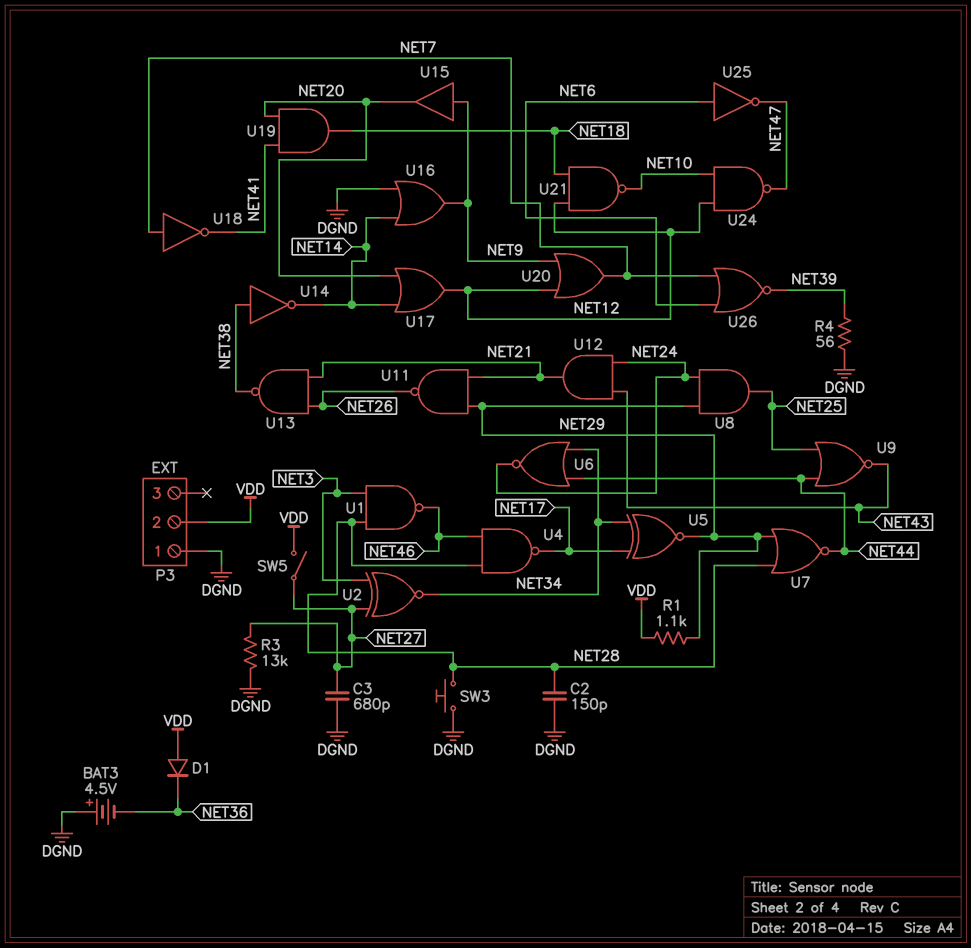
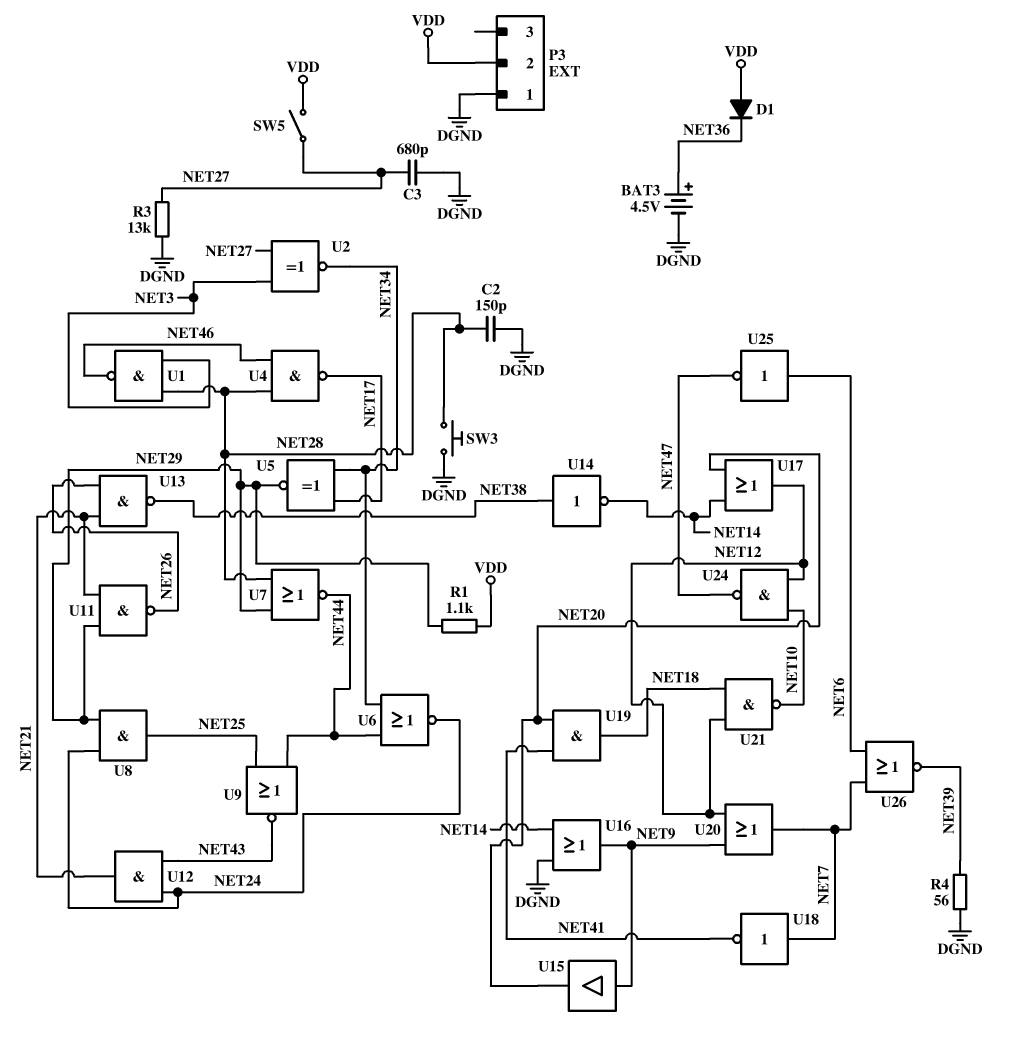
BAT3: 4.5V (plus DGND, minus NET36) -> 4.5V (plus NET36, minus DGND)

